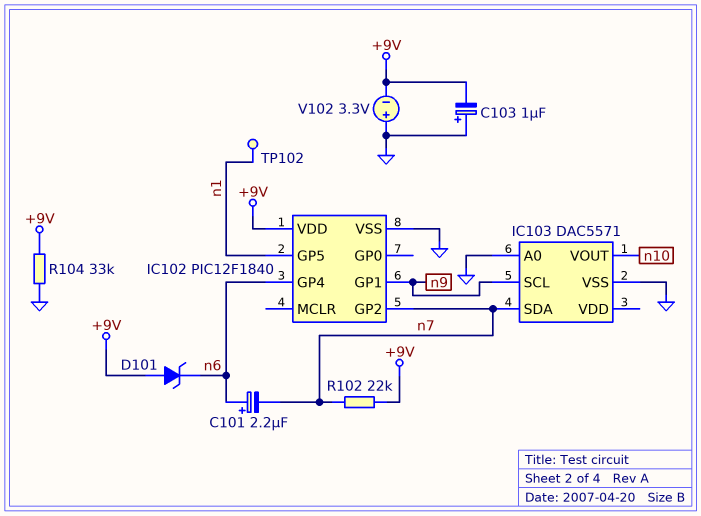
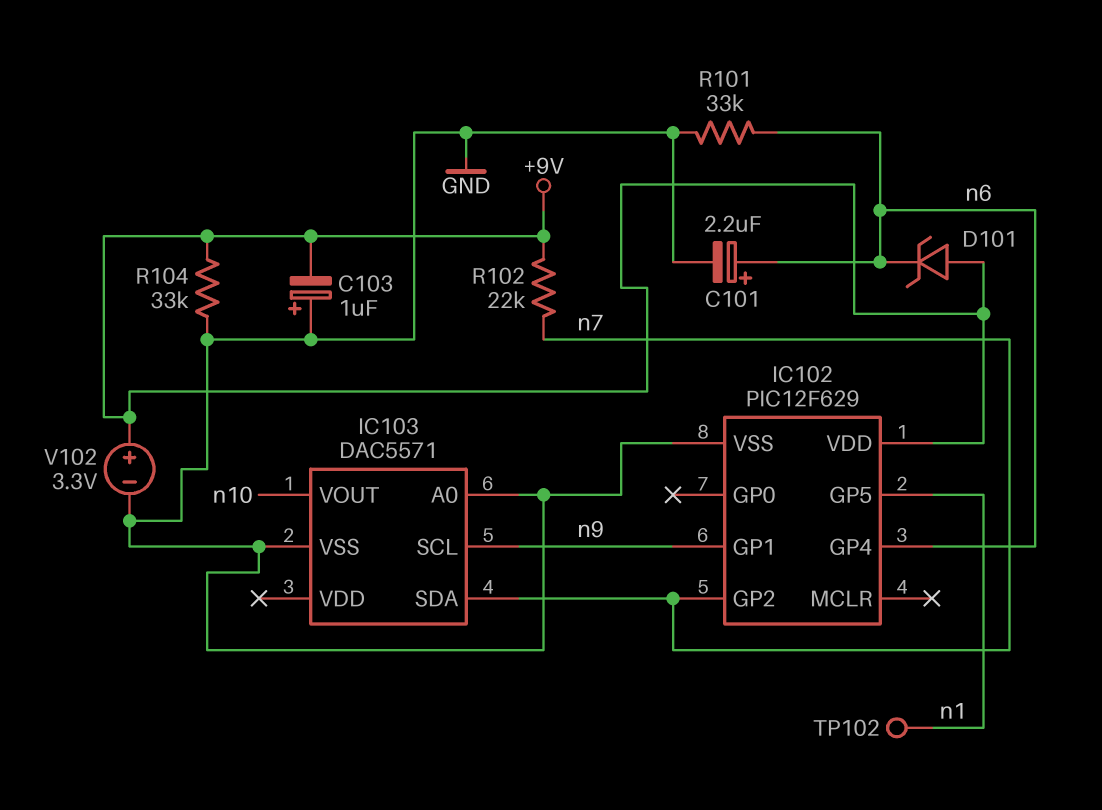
C101: 2.2uF (plus n6, minus n7) -> 2.2uF (plus n6, minus GND)
IC102: PIC12F1840 -> PIC12F629
R101: none -> 33k (GND, n6)
V102: 3.3V (plus GND, minus +9V) -> 3.3V (plus +9V, minus GND)

